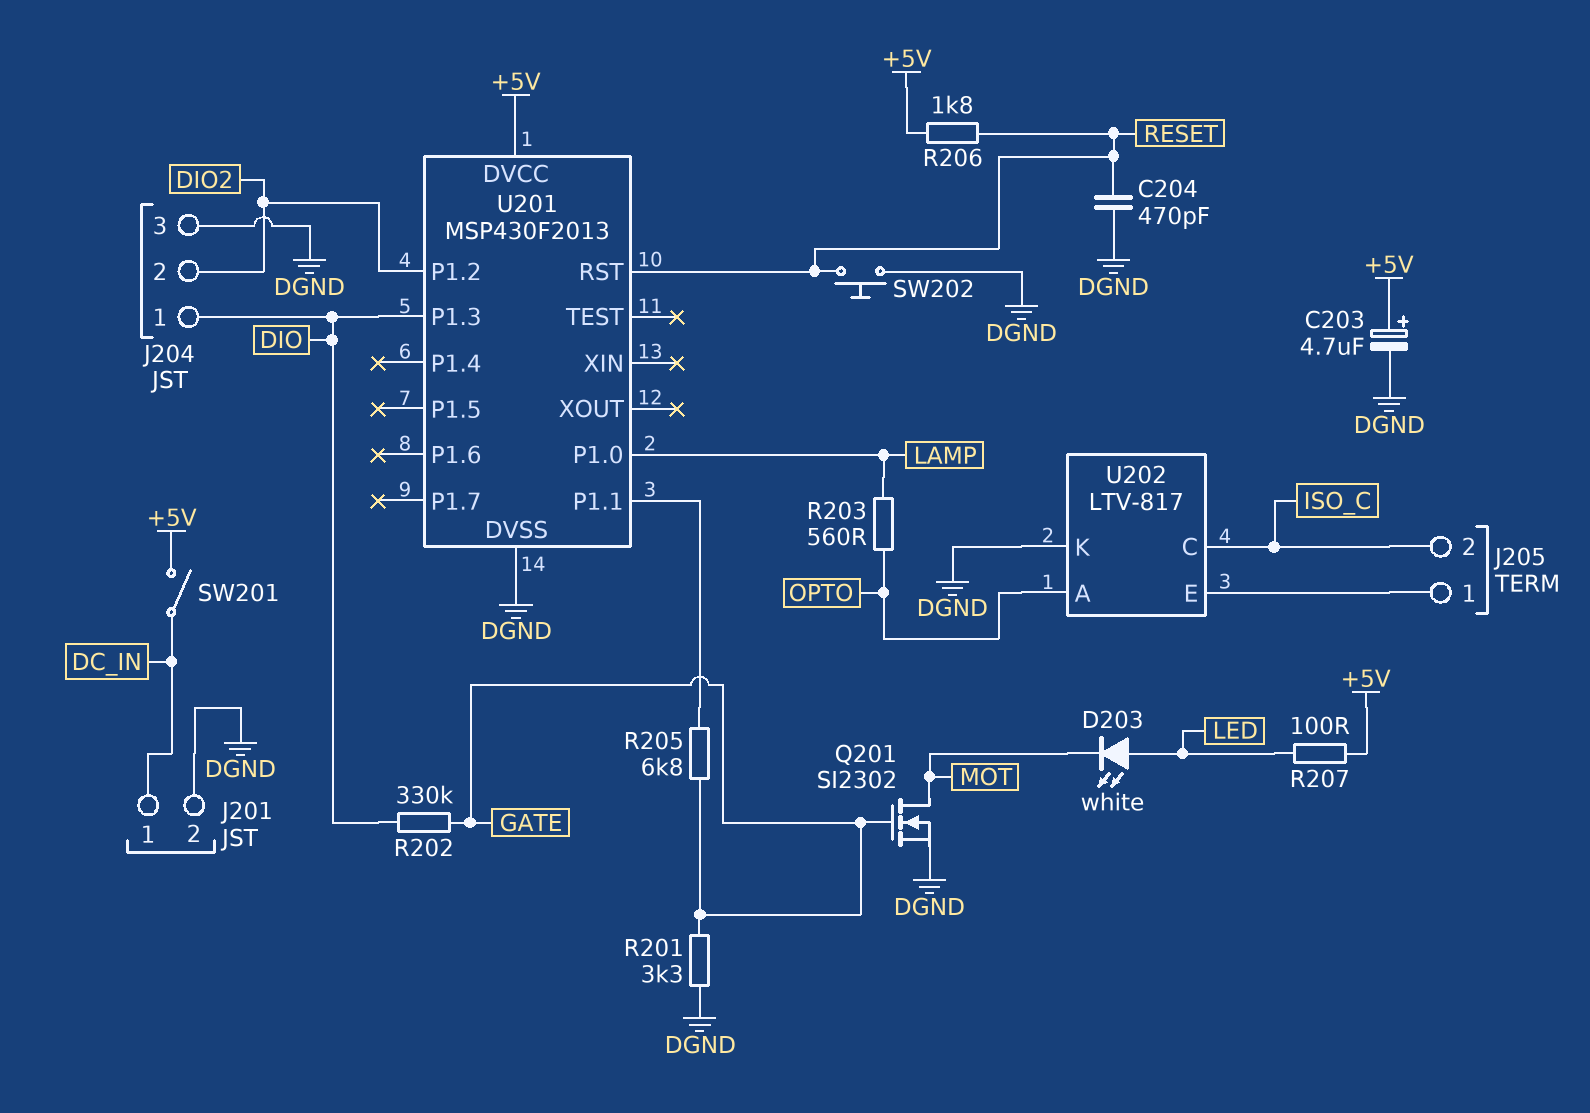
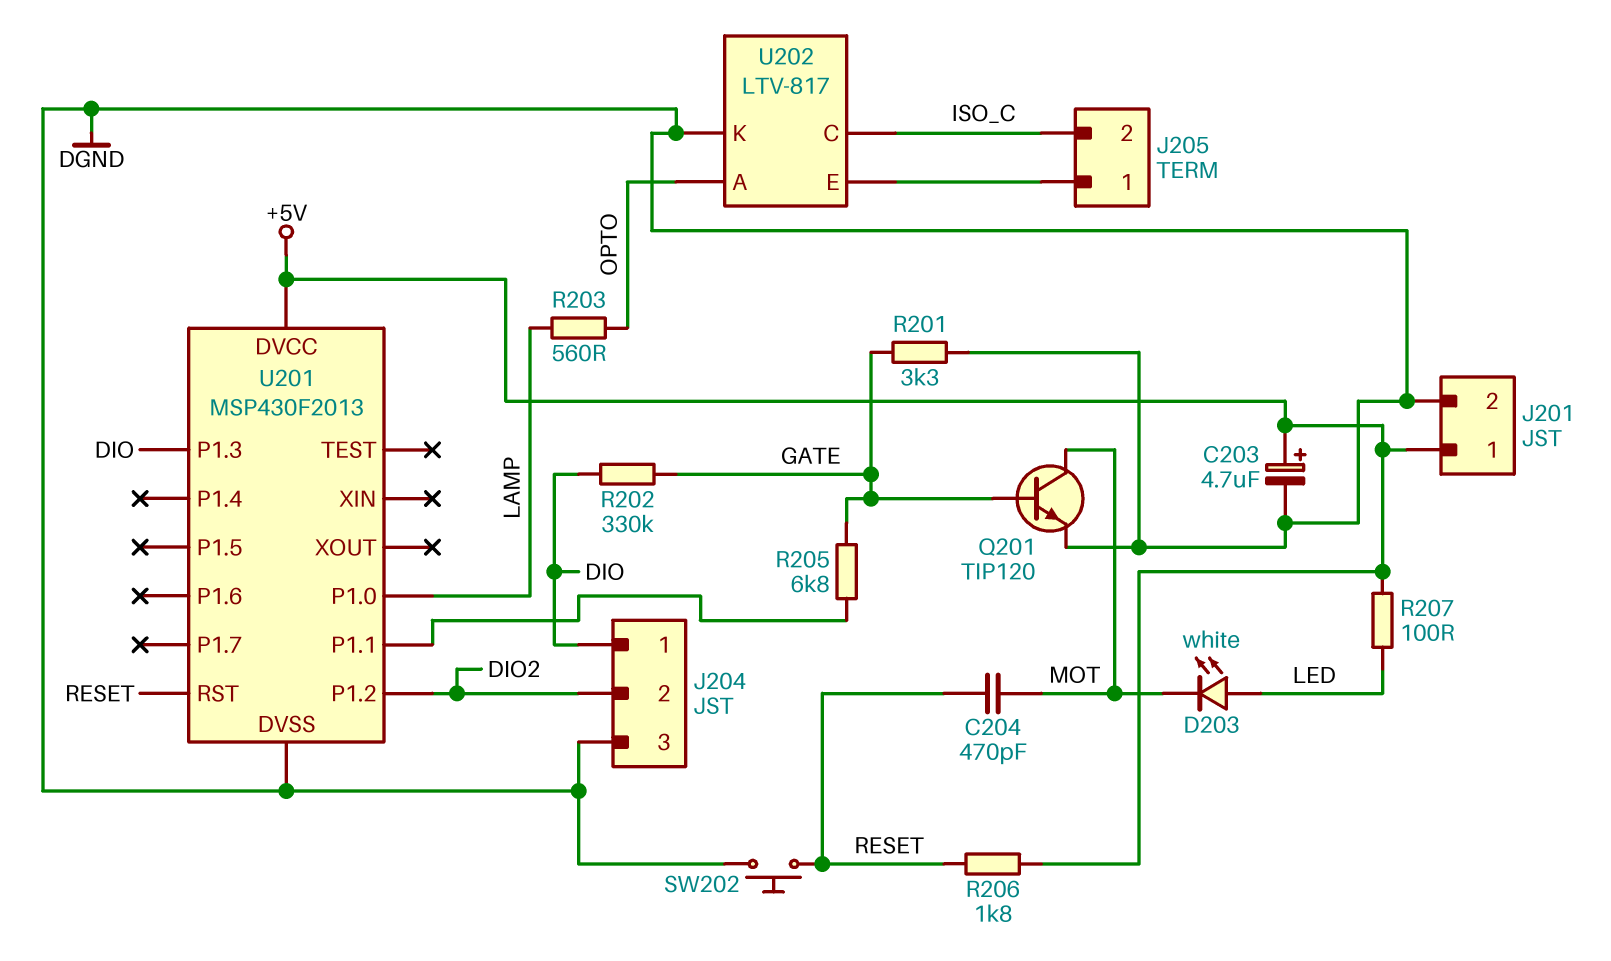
C204: 470pF (DGND, RESET) -> 470pF (MOT, RESET)
J201 pin 1: DC_IN -> +5V
Q201: NMOS SI2302 (G GATE, D MOT, S DGND) -> NPN TIP120 (B GATE, C MOT, E DGND)
SW201: switch (+5V, DC_IN) -> none

